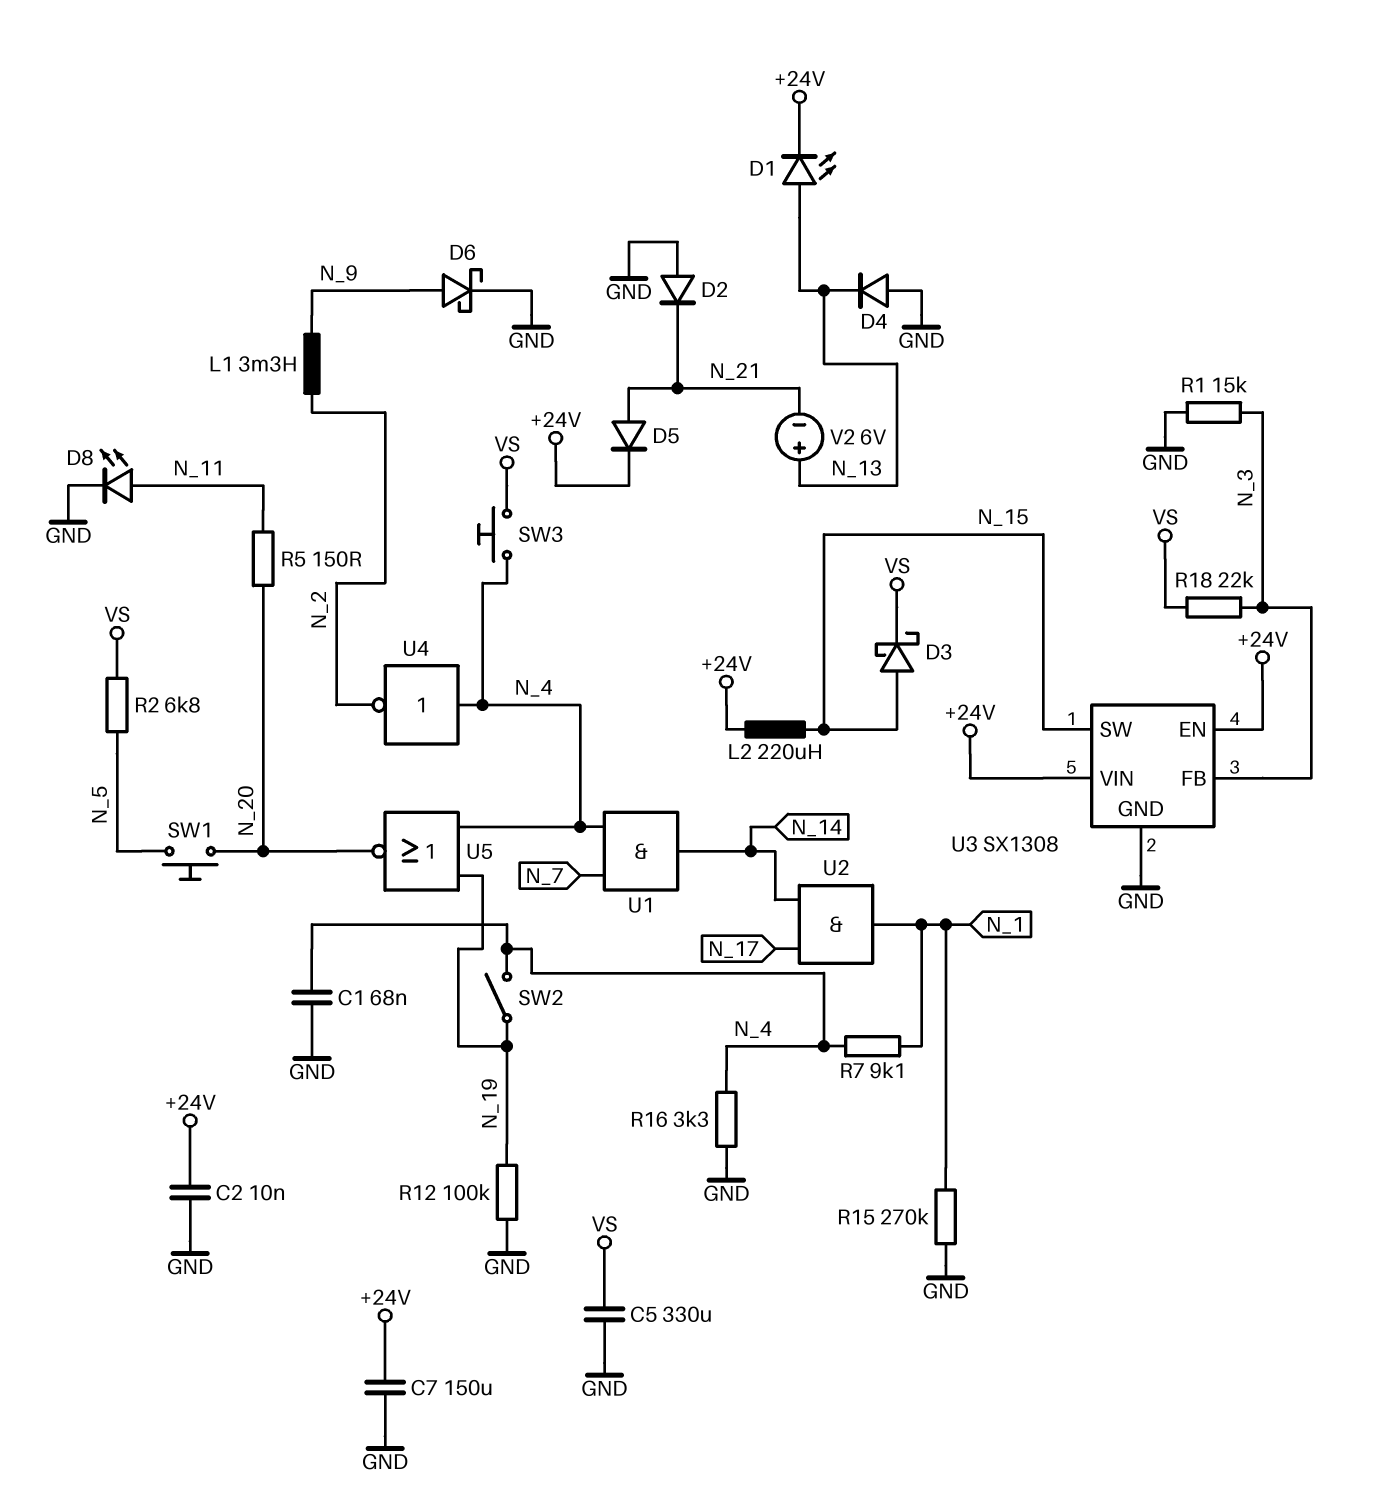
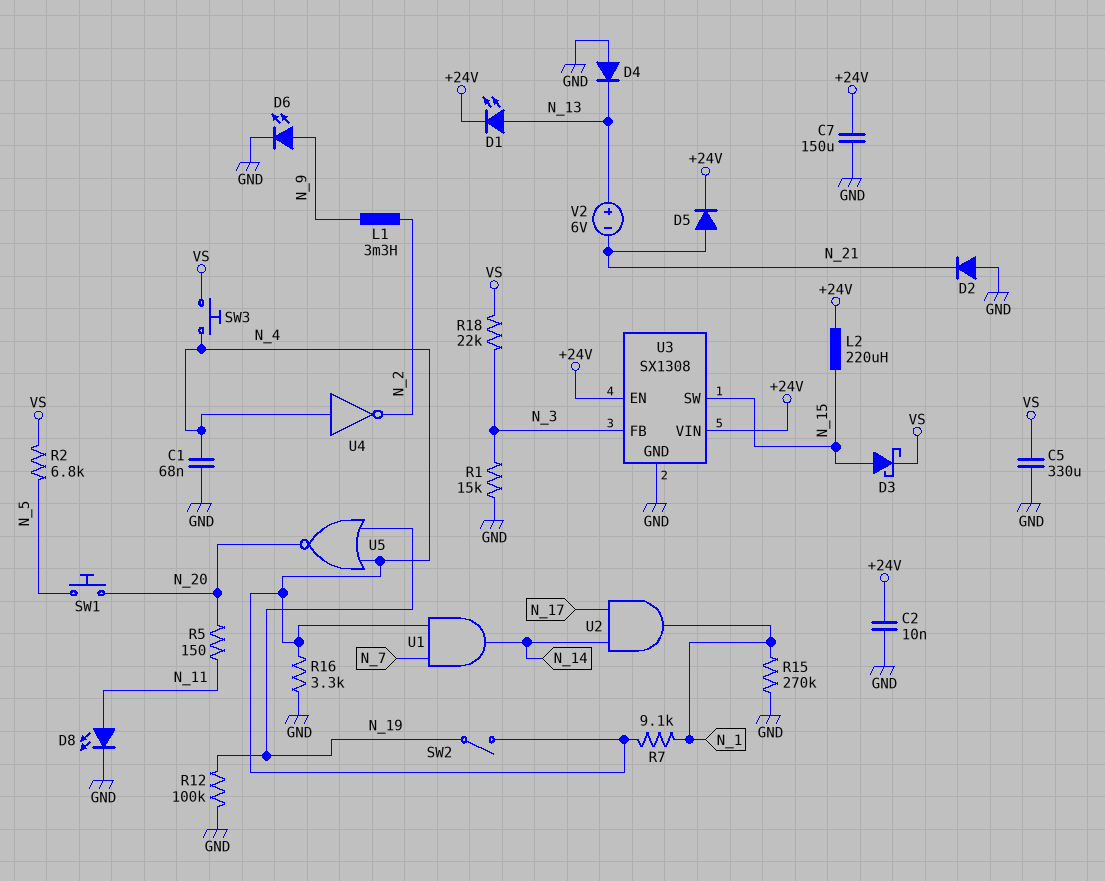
D6: schottky (A N_9, K GND) -> LED (A N_9, K GND)

